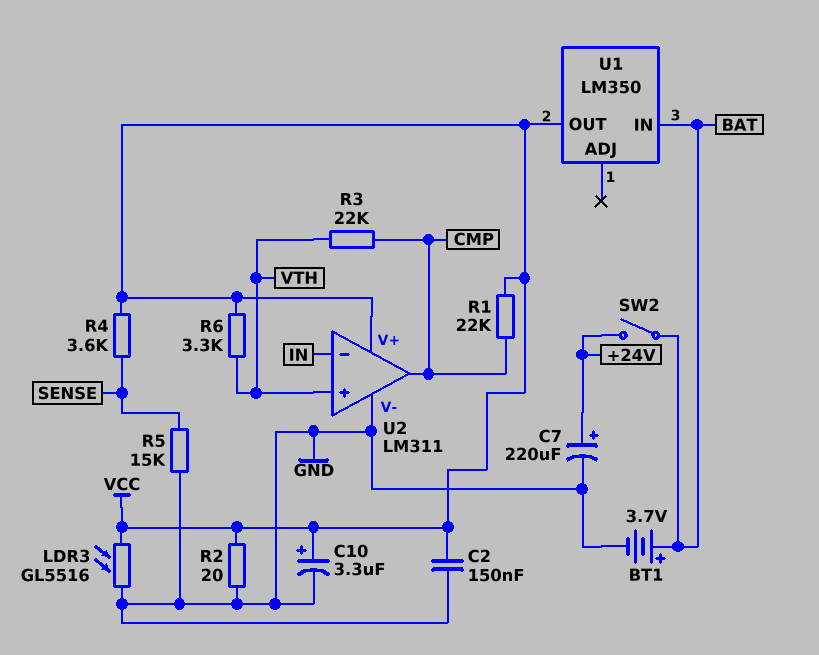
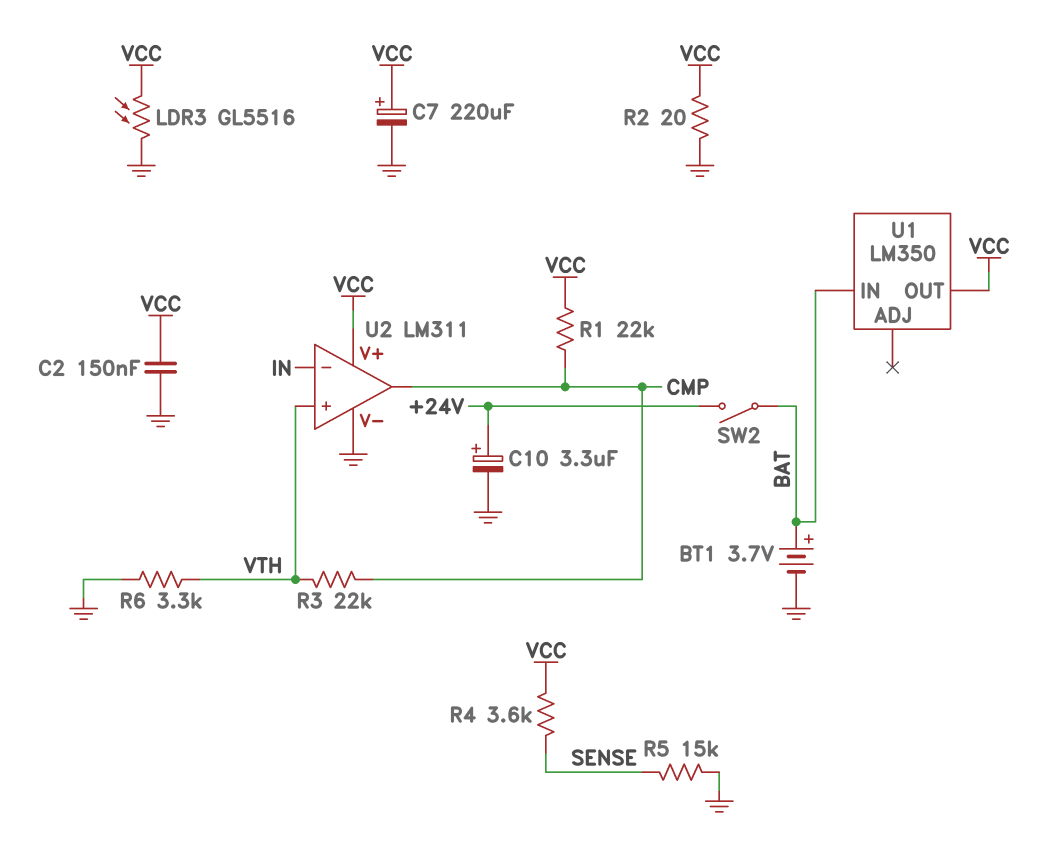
C7: 220uF (plus +24V, minus GND) -> 220uF (plus VCC, minus GND)
C10: 3.3uF (plus VCC, minus GND) -> 3.3uF (plus +24V, minus GND)
R6: 3.3k (VCC, VTH) -> 3.3k (GND, VTH)

